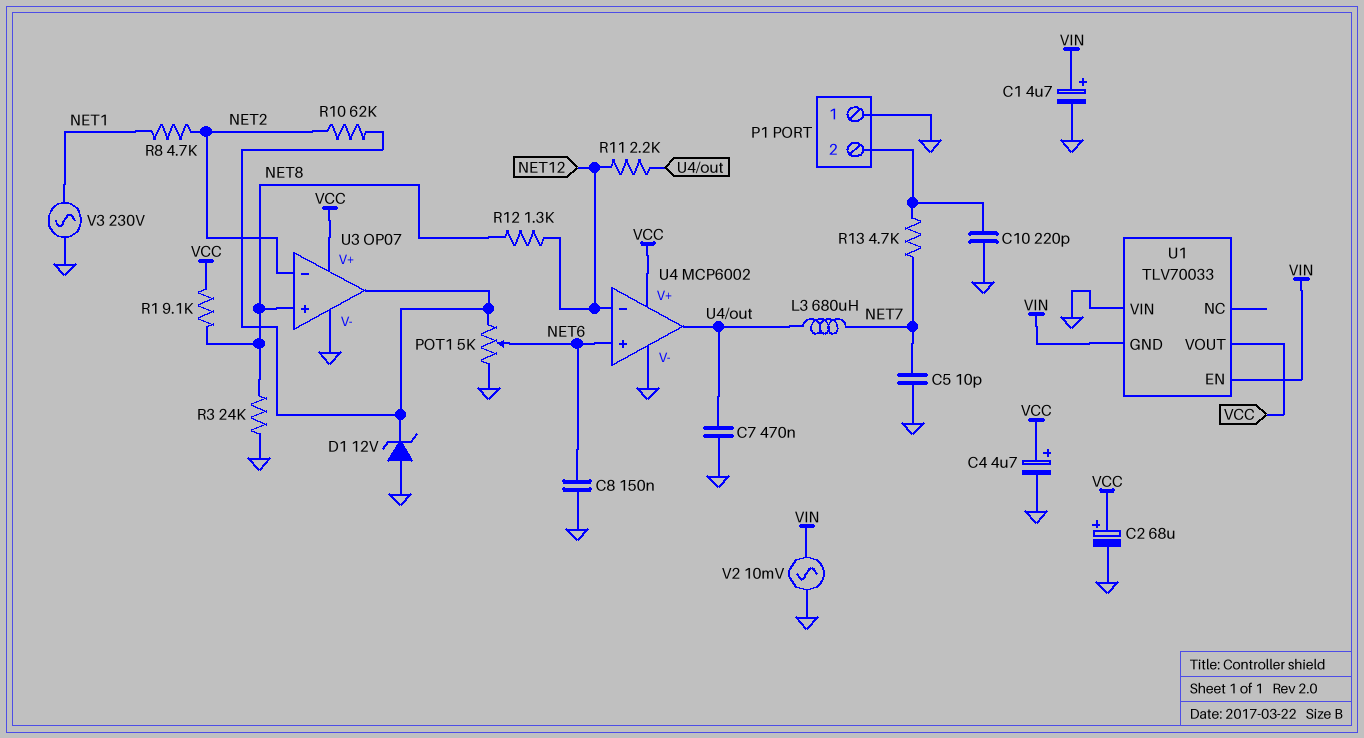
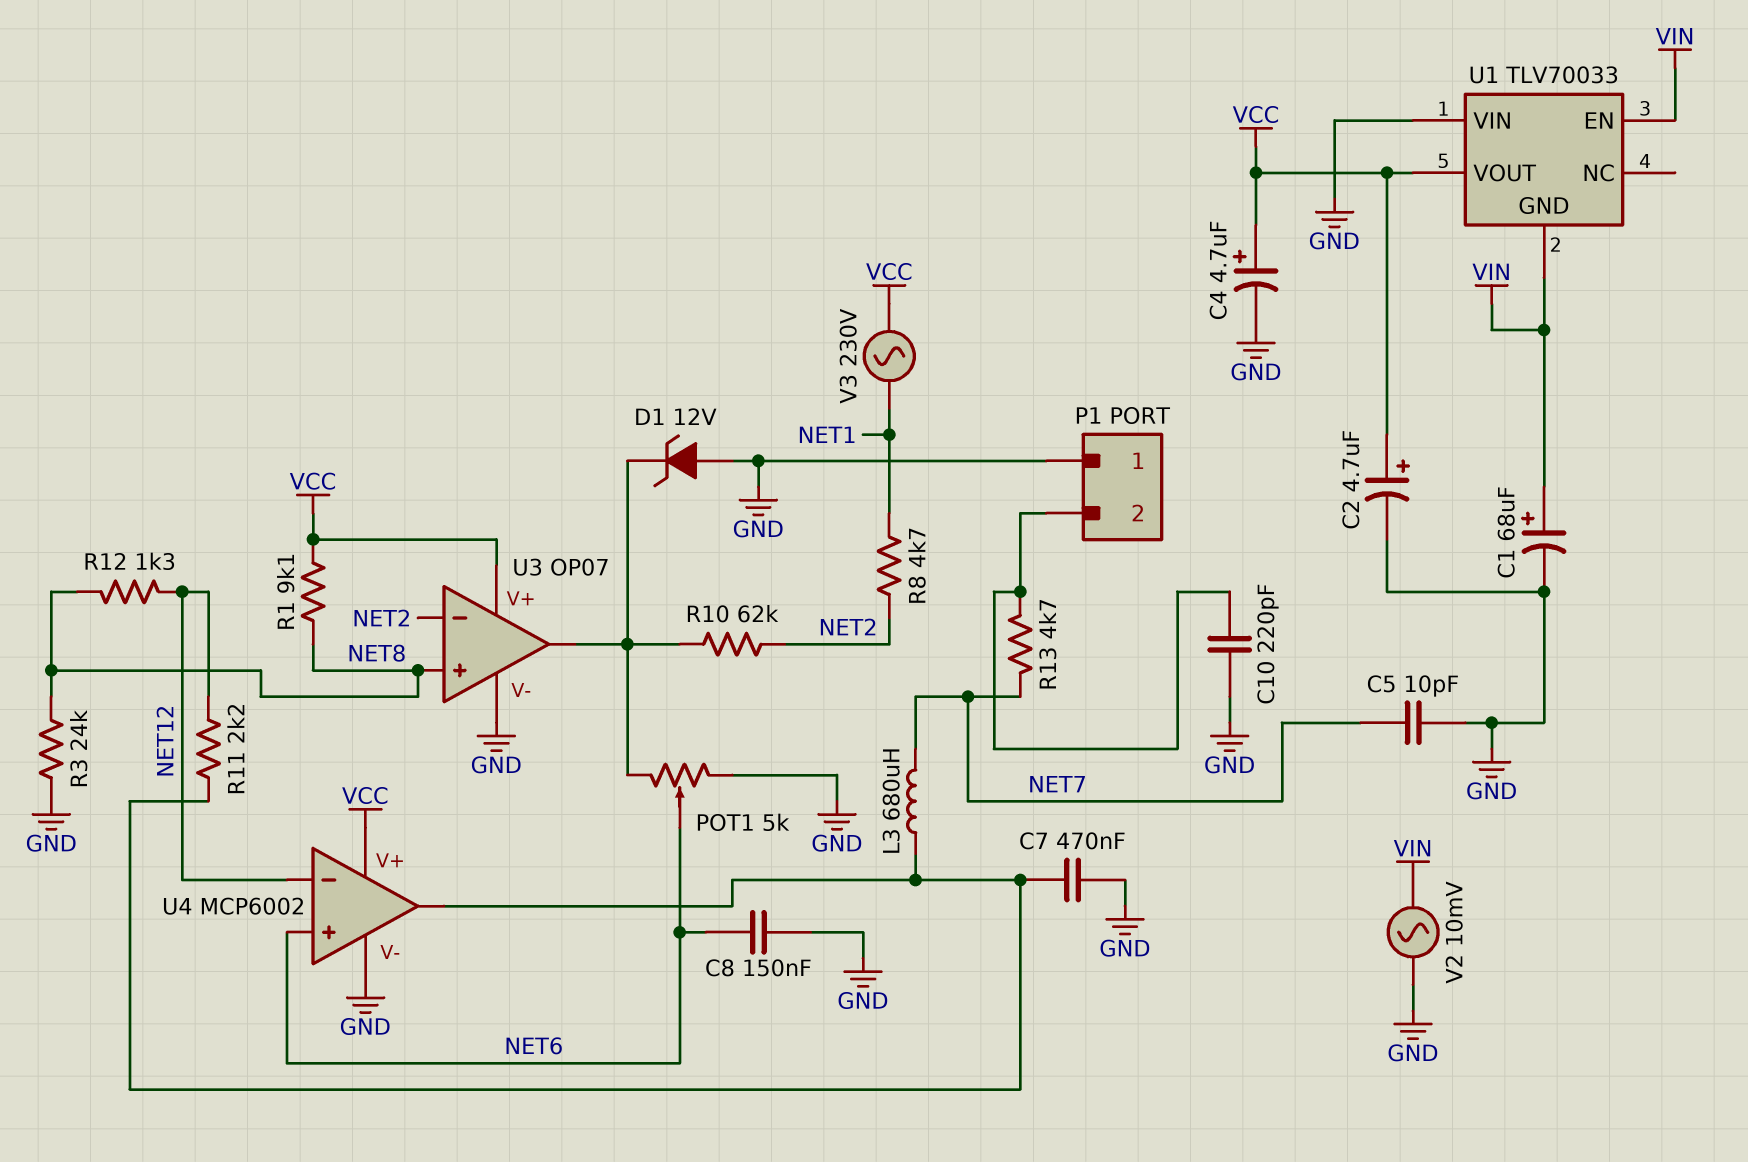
C1: 4.7uF (plus VIN, minus GND) -> 68uF (plus VIN, minus GND)
C2: 68uF (plus VCC, minus GND) -> 4.7uF (plus VCC, minus GND)
V3: AC 230V (GND, NET1) -> AC 230V (NET1, VCC)

